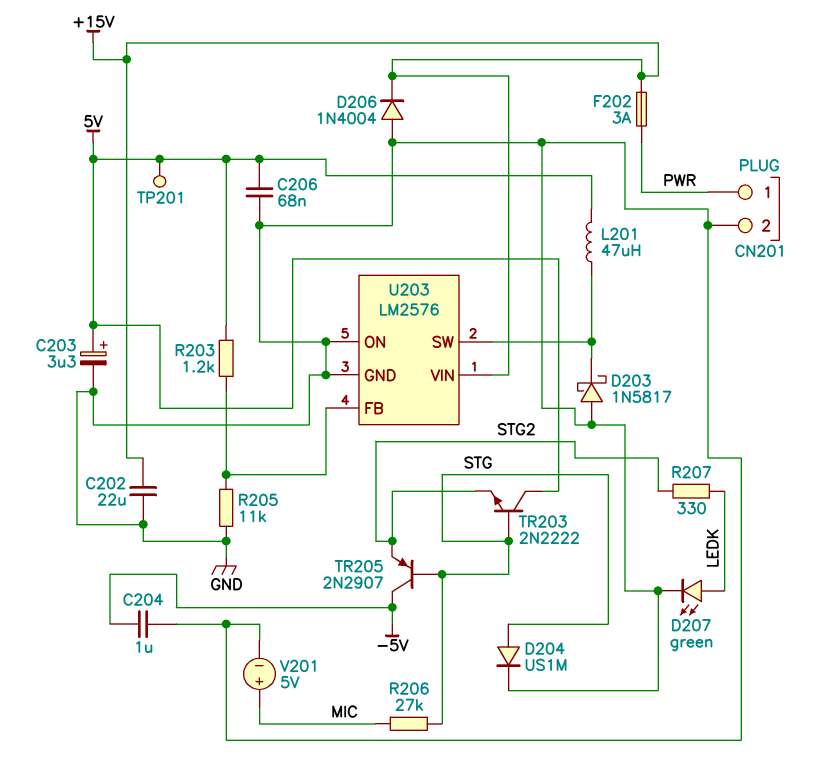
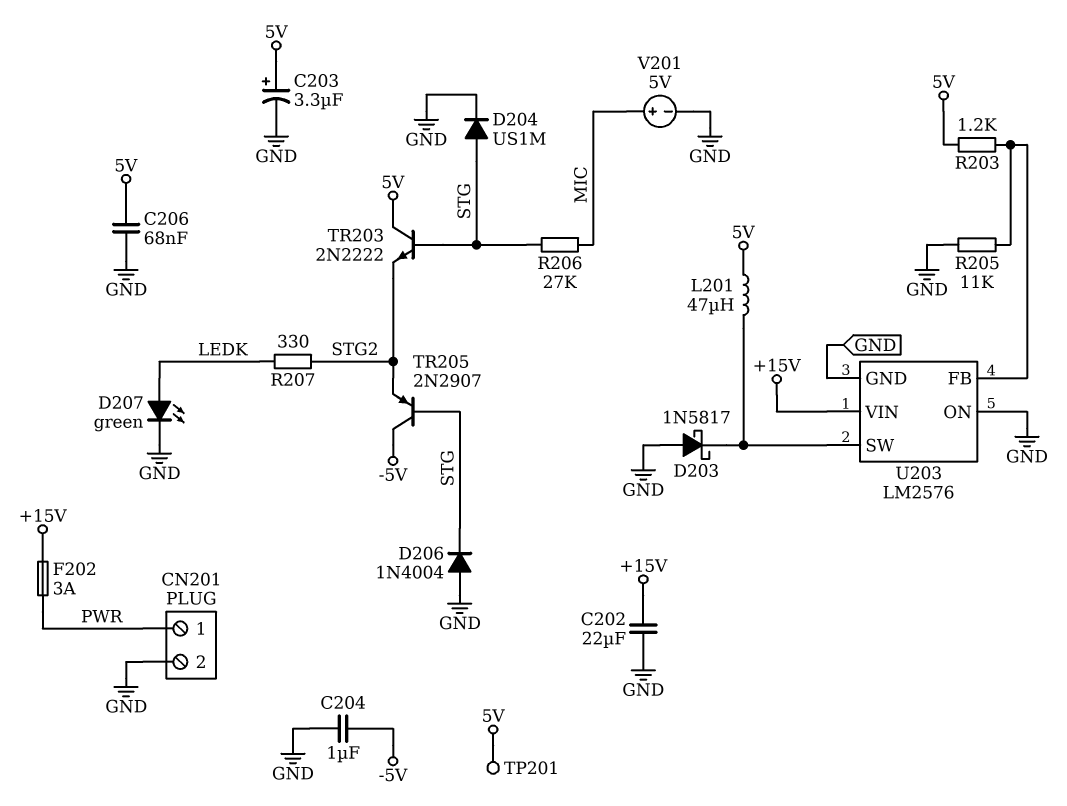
D206: diode 1N4004 (A GND, K +15V) -> diode 1N4004 (A GND, K STG)

